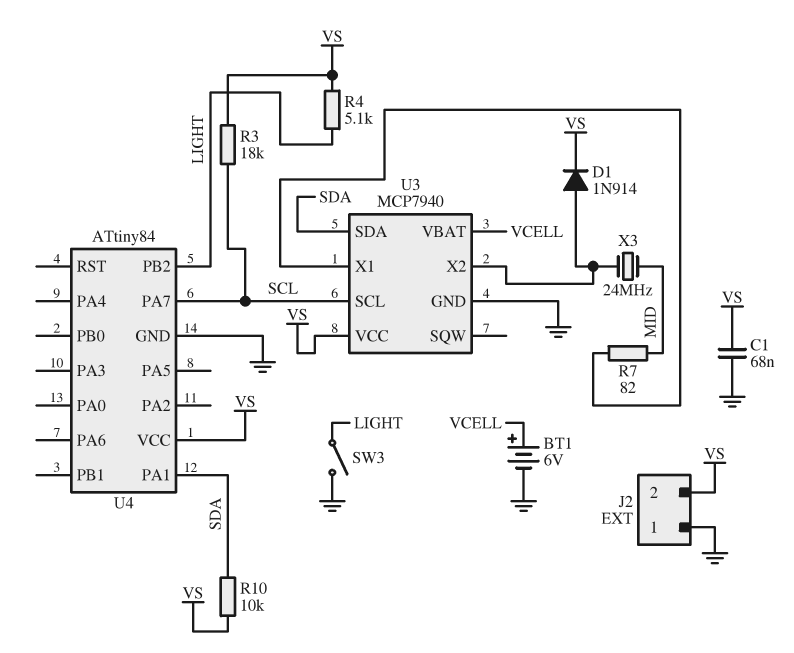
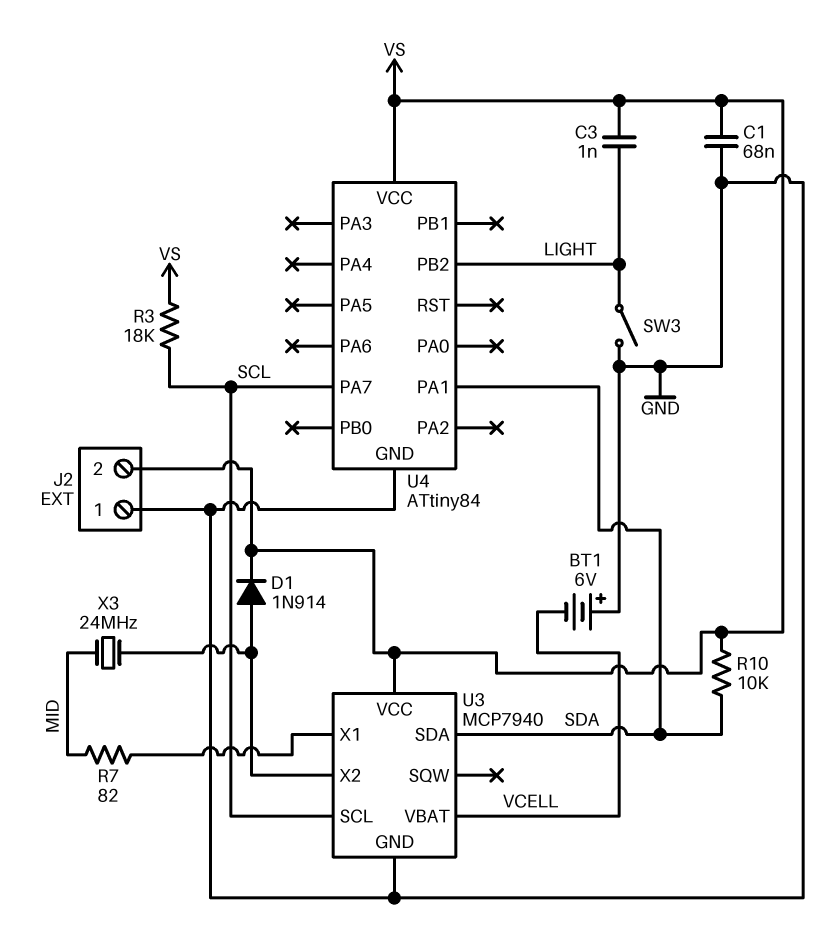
BT1: 6V (plus VCELL, minus GND) -> 6V (plus GND, minus VCELL)
C3: none -> 1nF (LIGHT, VS)
R4: 5.1k (LIGHT, VS) -> none

